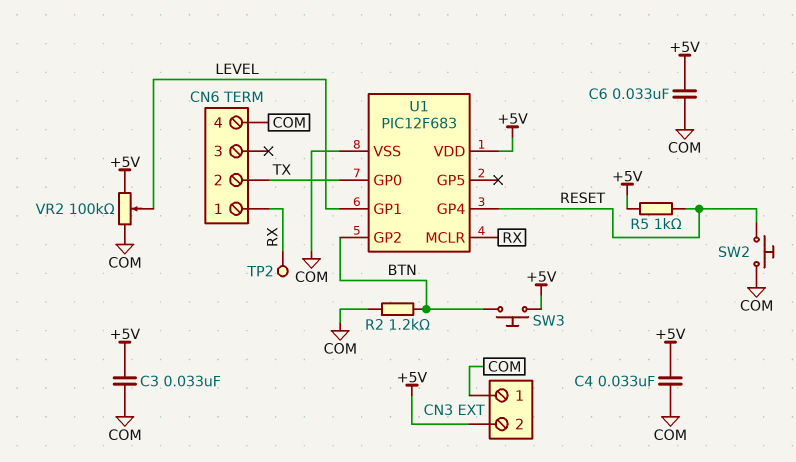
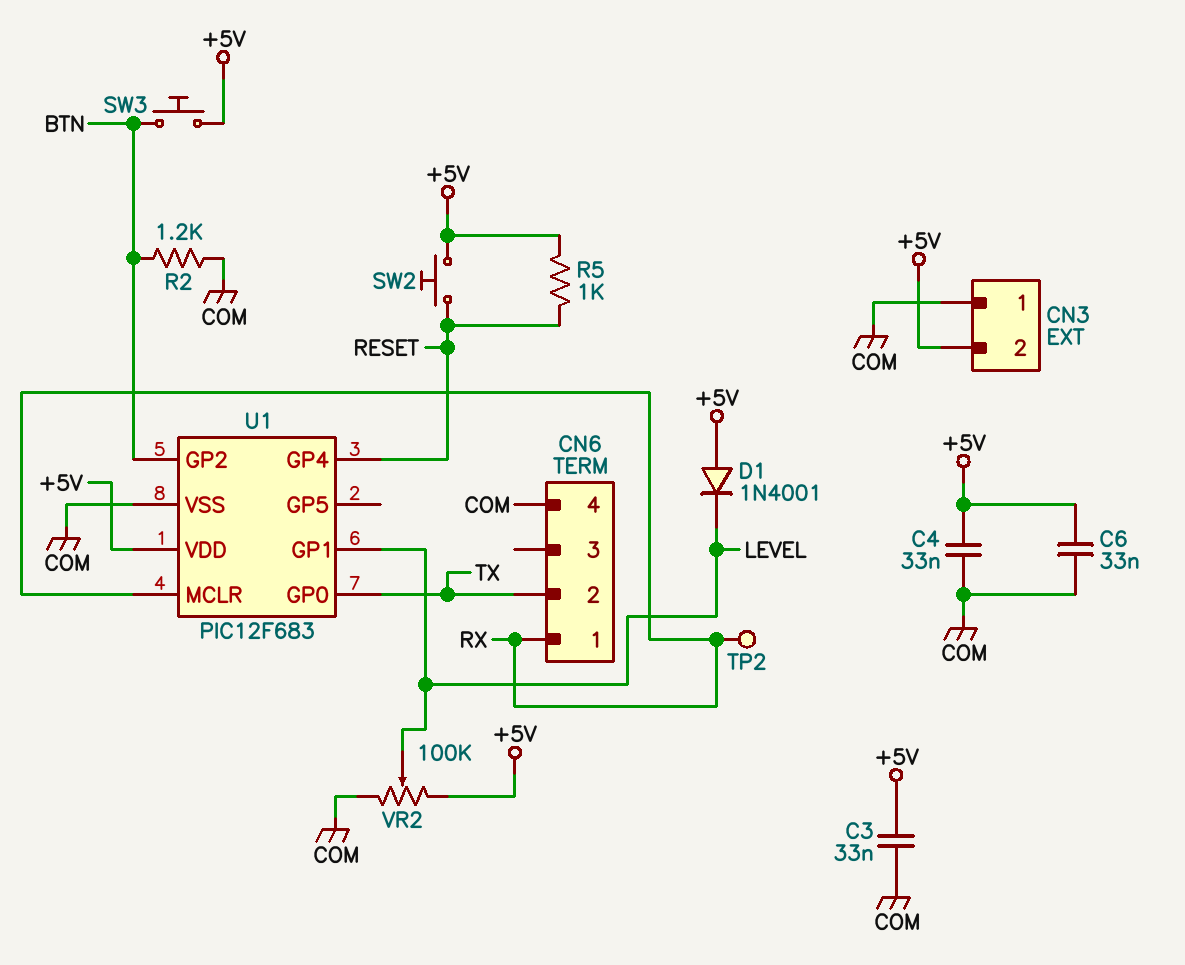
D1: none -> diode 1N4001 (A +5V, K LEVEL)
SW2: button (COM, RESET) -> button (+5V, RESET)

